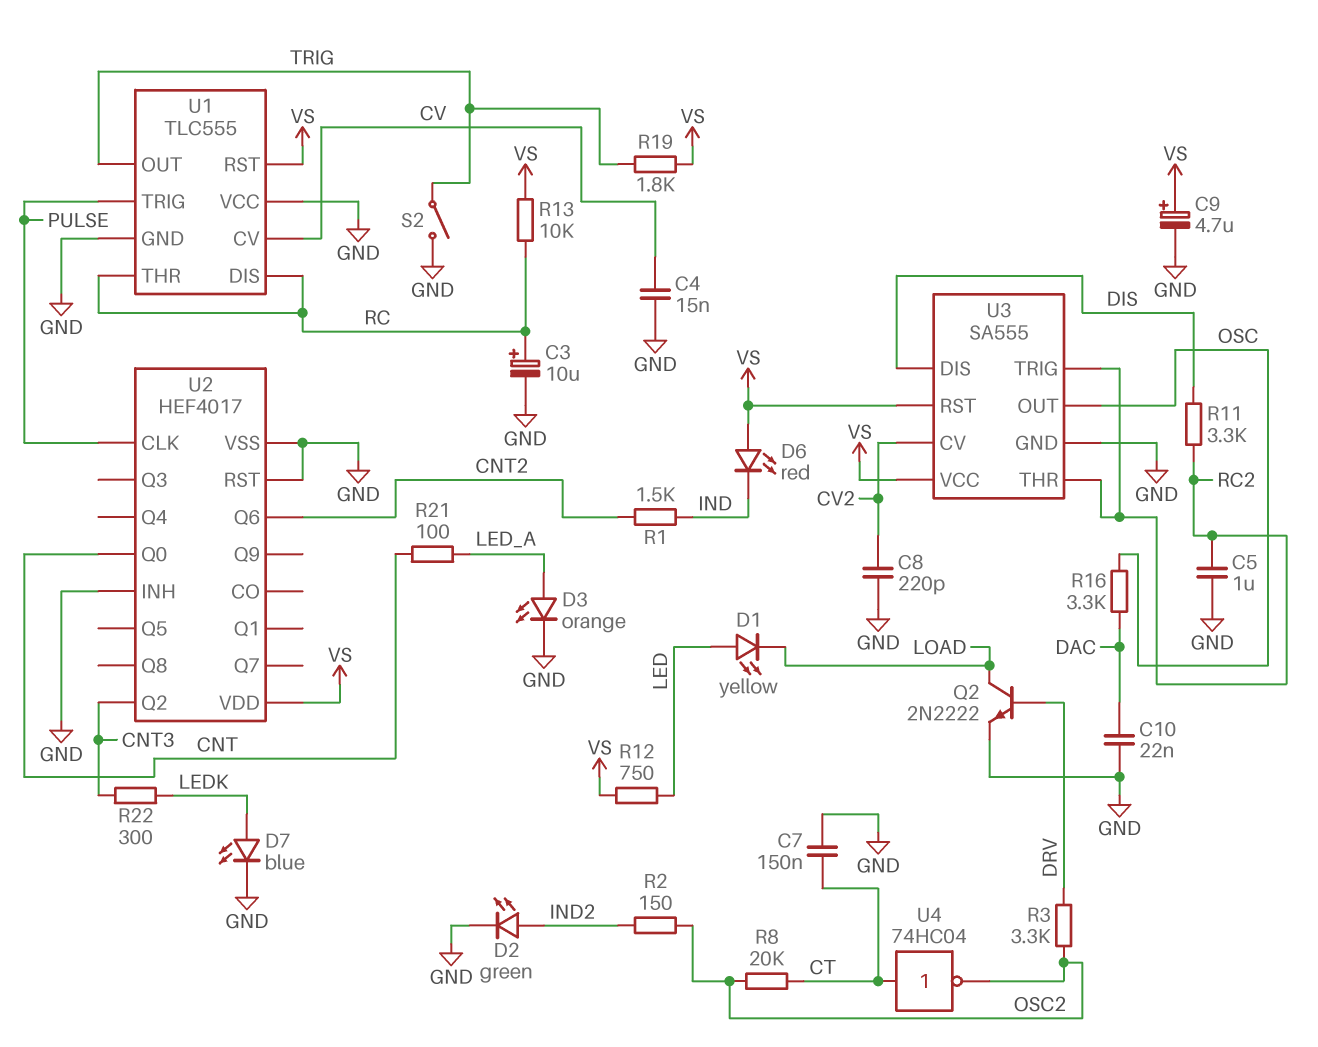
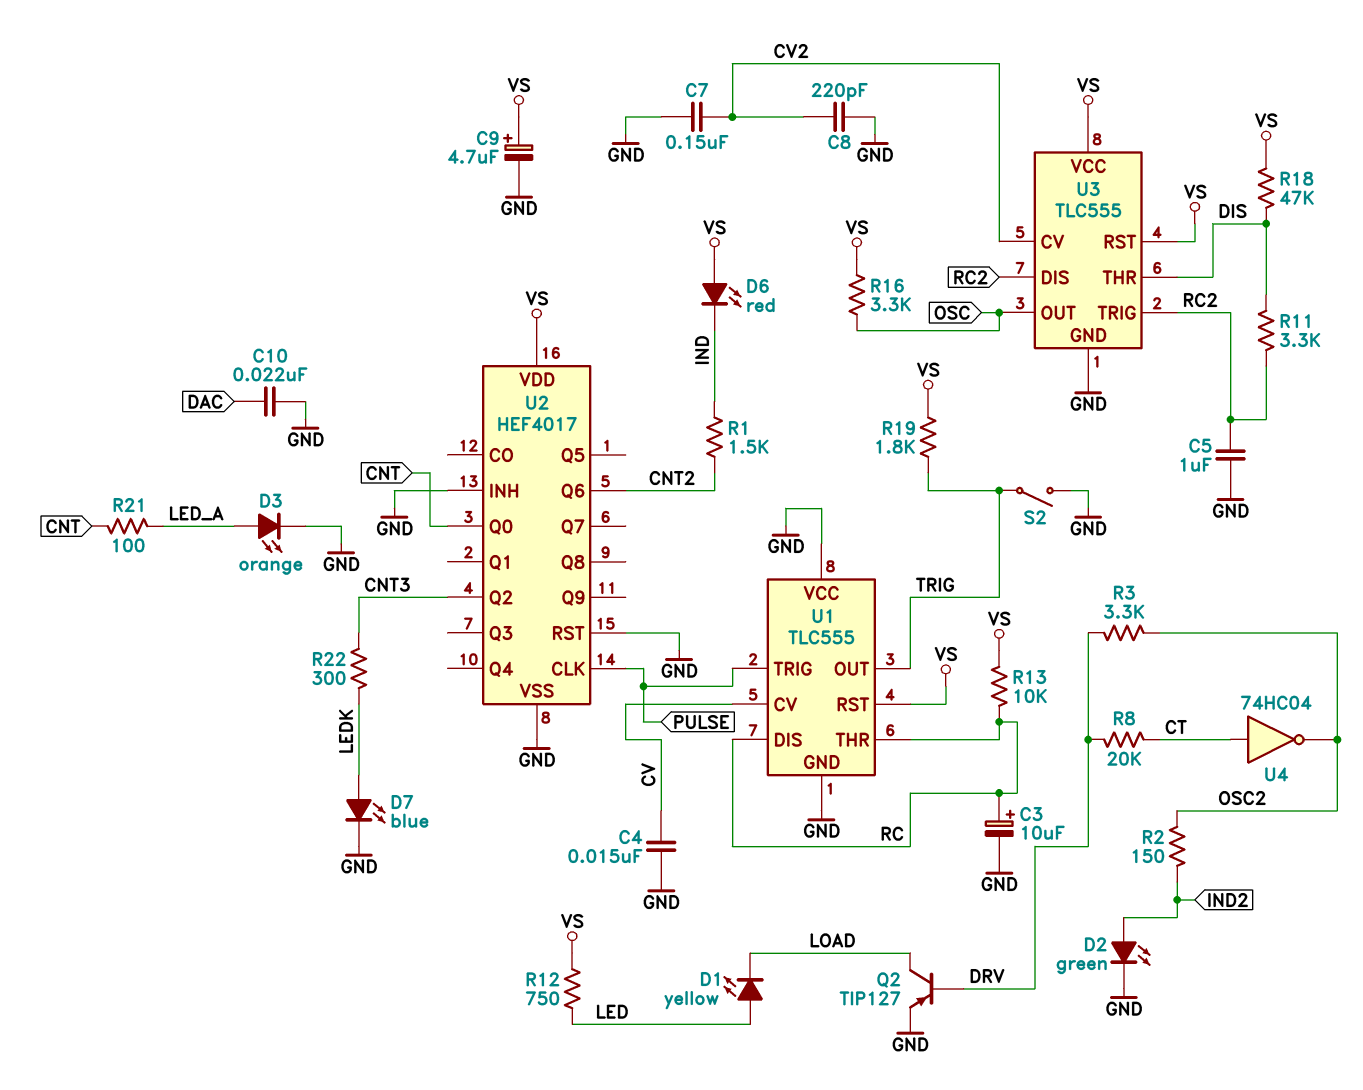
C7: 150nF (CT, GND) -> 150nF (CV2, GND)
Q2: NPN 2N2222 (B DRV, C LOAD, E GND) -> PNP TIP127 (B DRV, C LOAD, E GND)
R8: 20k (CT, OSC2) -> 20k (CT, DRV)
R16: 3.3k (DAC, OSC) -> 3.3k (OSC, VS)
R18: none -> 47k (DIS, VS)
U3: SA555 -> TLC555
U3 pin DIS: DIS -> RC2
U3 pin THR: RC2 -> DIS

